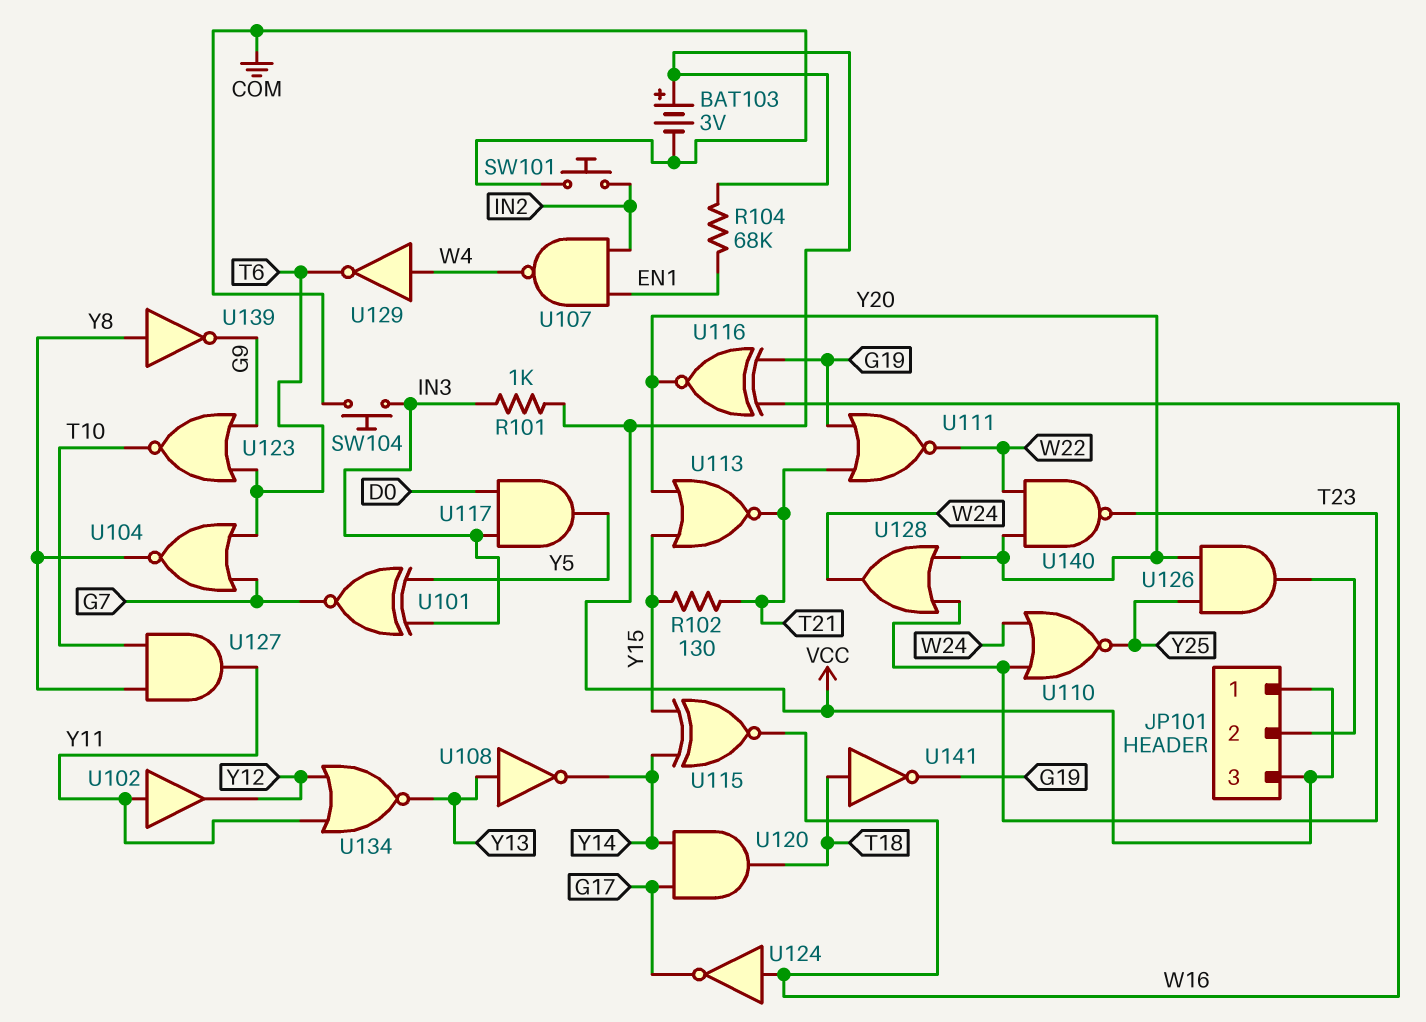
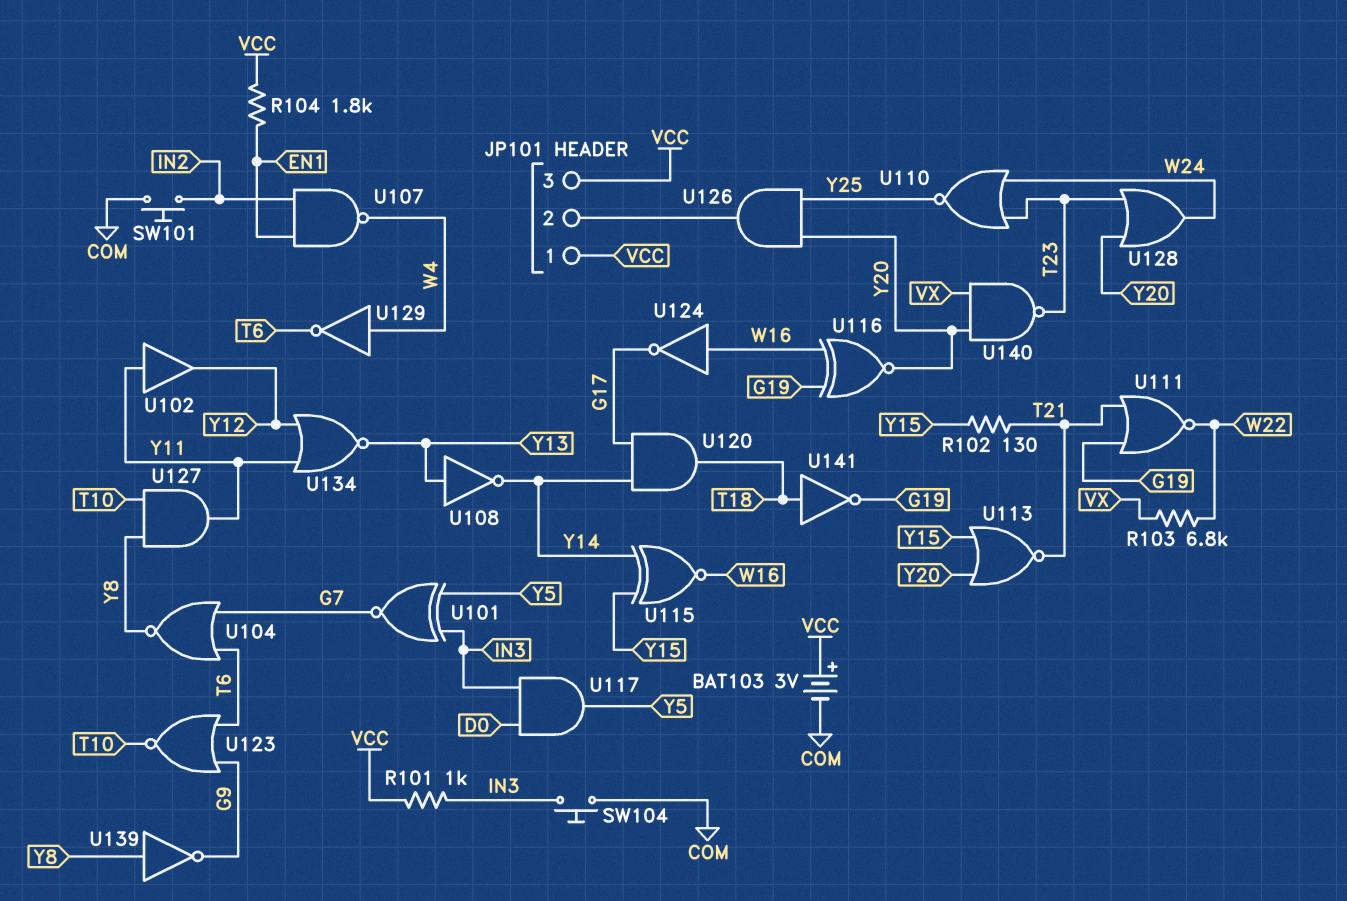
R103: none -> 6.8k (VX, W22)
R104: 68k (EN1, VCC) -> 1.8k (EN1, VCC)
U140: NAND (in W22, in Y20, out T23) -> NAND (in VX, in Y20, out T23)

